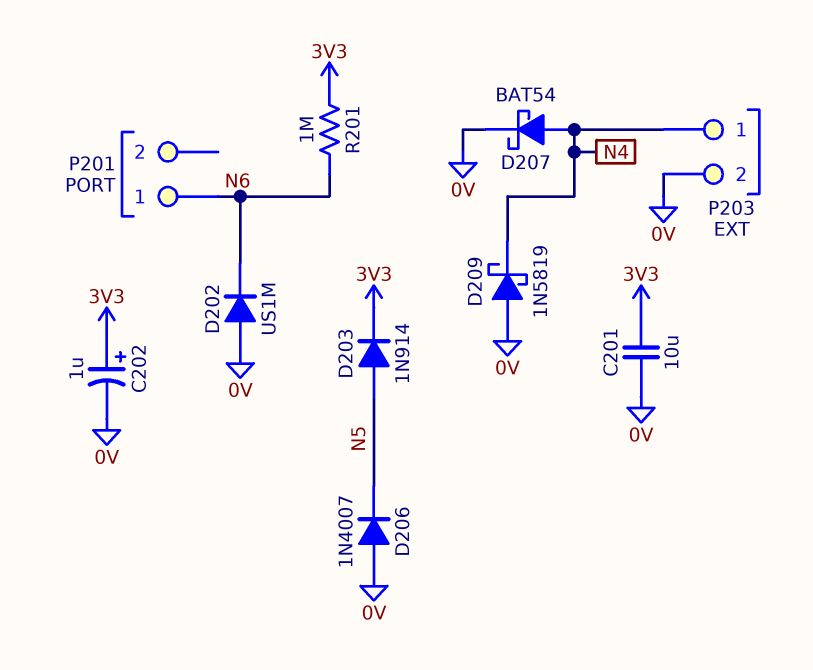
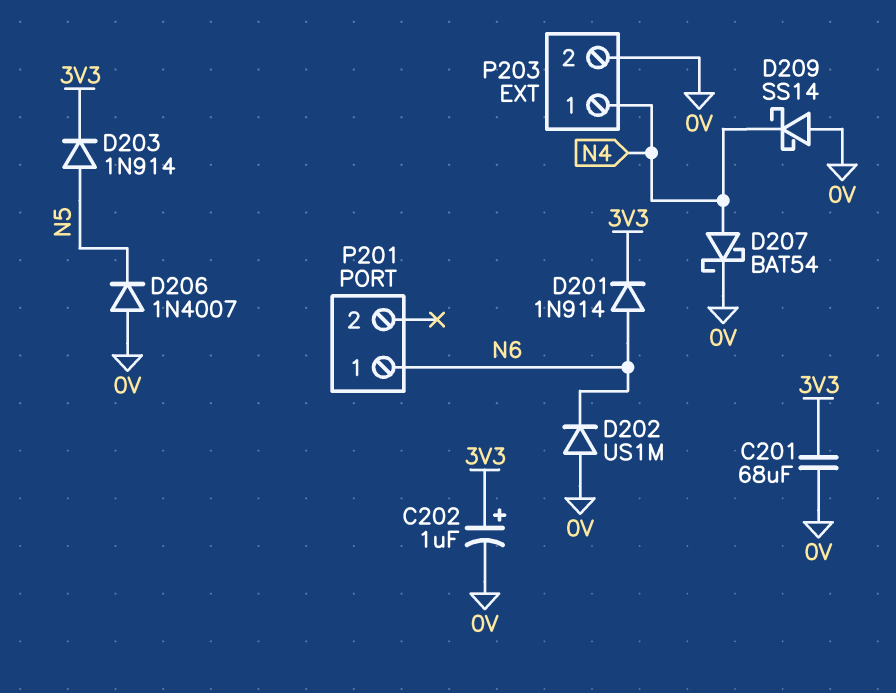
C201: 10uF (0V, 3V3) -> 68uF (0V, 3V3)
D201: none -> diode 1N914 (A N6, K 3V3)
D209: schottky 1N5819 (A 0V, K N4) -> schottky SS14 (A 0V, K N4)
R201: 1M (3V3, N6) -> none

